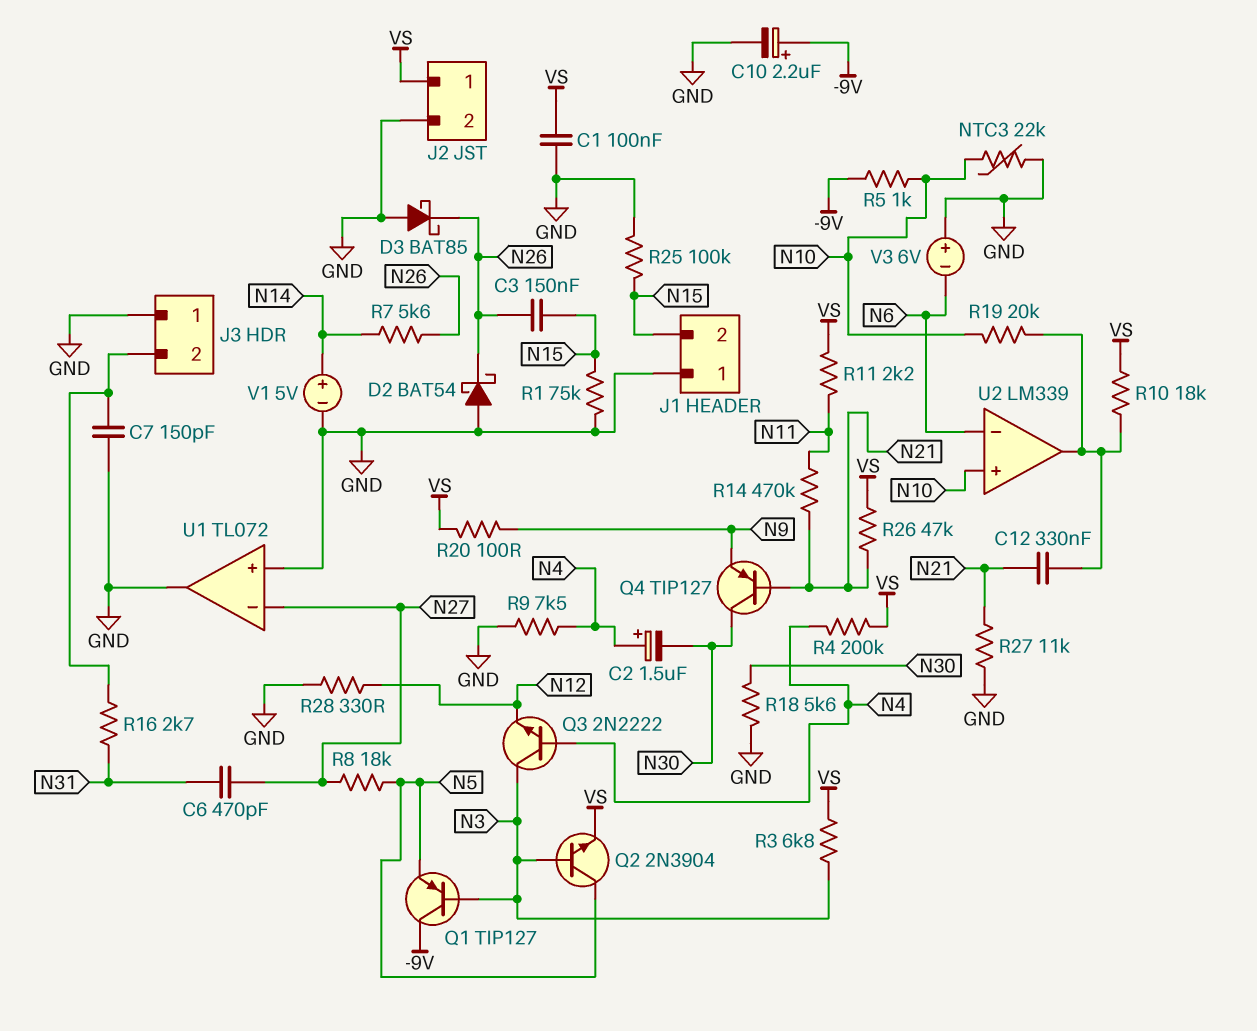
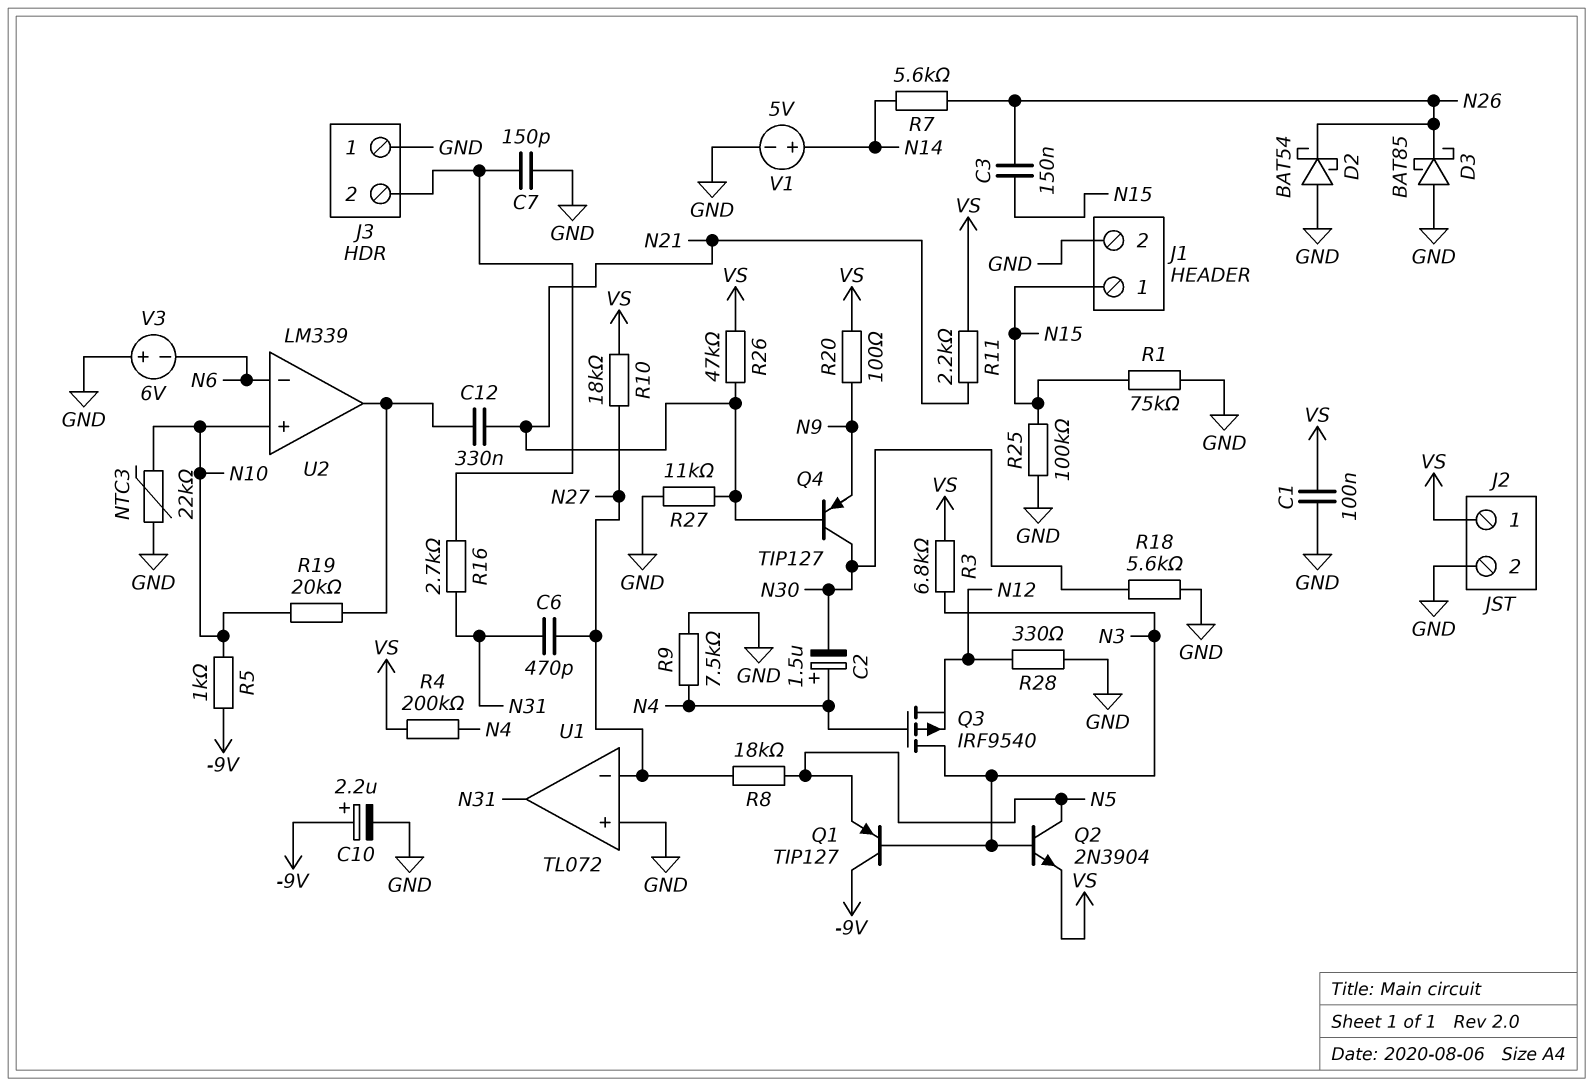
J1 pin 1: GND -> N15
J1 pin 2: N15 -> GND
Q3: NPN 2N2222 (B N4, C N3, E N12) -> PMOS IRF9540 (G N4, D N3, S N12)
R10: 18k (U2/out, VS) -> 18k (N27, VS)
R11: 2.2k (N11, VS) -> 2.2k (N21, VS)
R14: 470k (N11, N21) -> none
U1 pin out: GND -> N31

